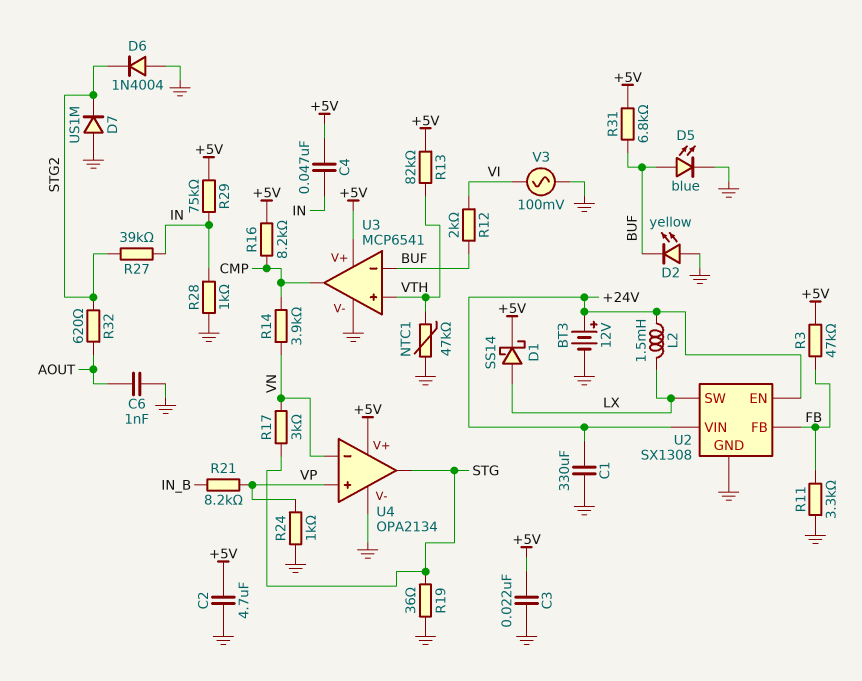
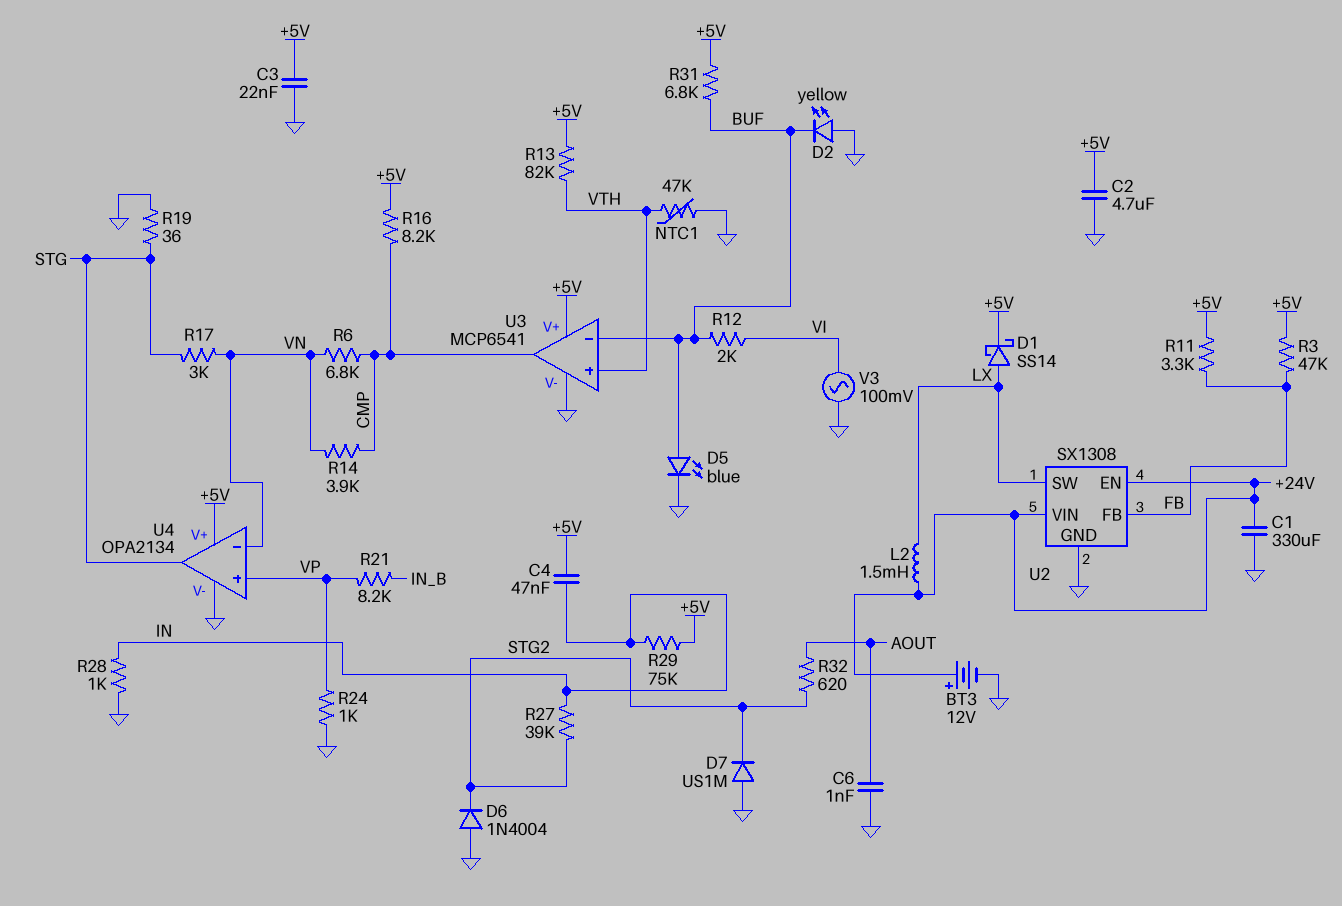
R6: none -> 6.8k (CMP, VN)
R11: 3.3k (FB, GND) -> 3.3k (+5V, FB)

